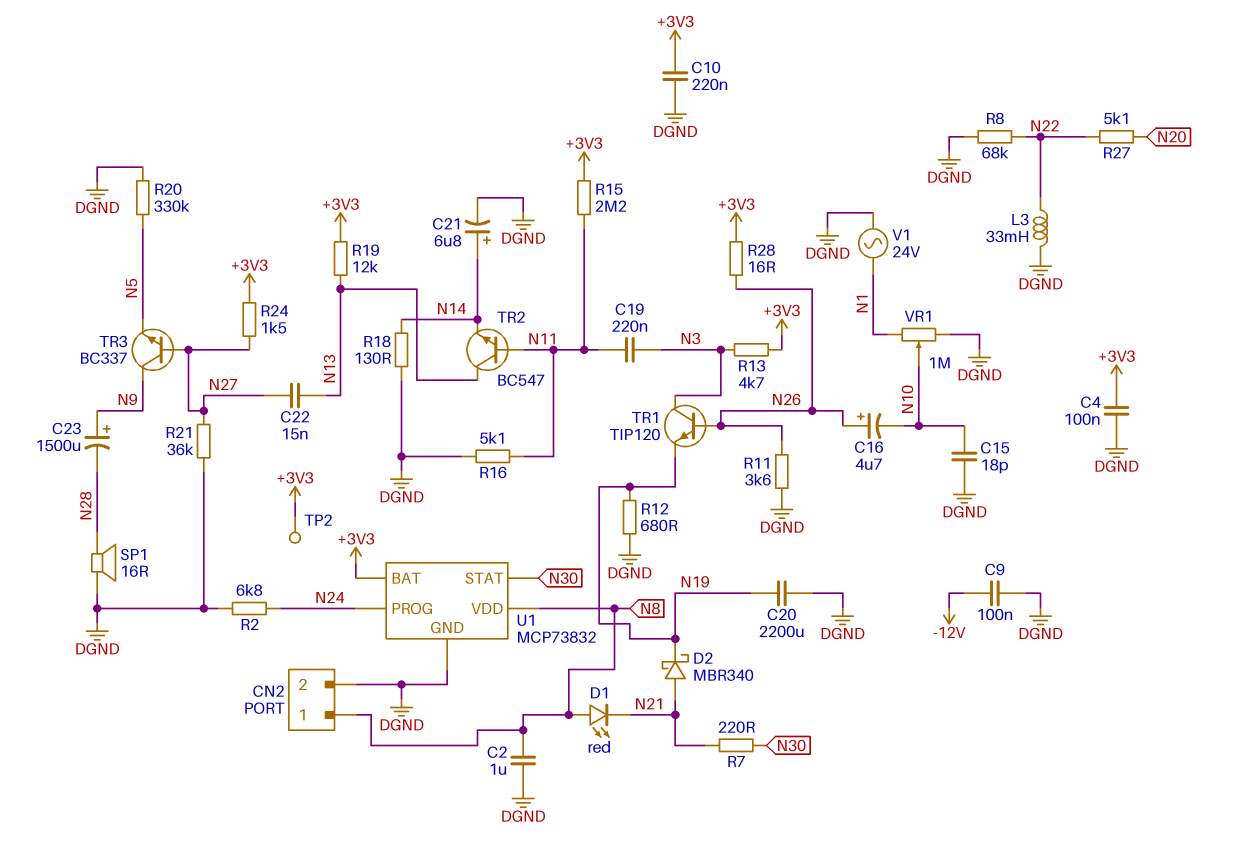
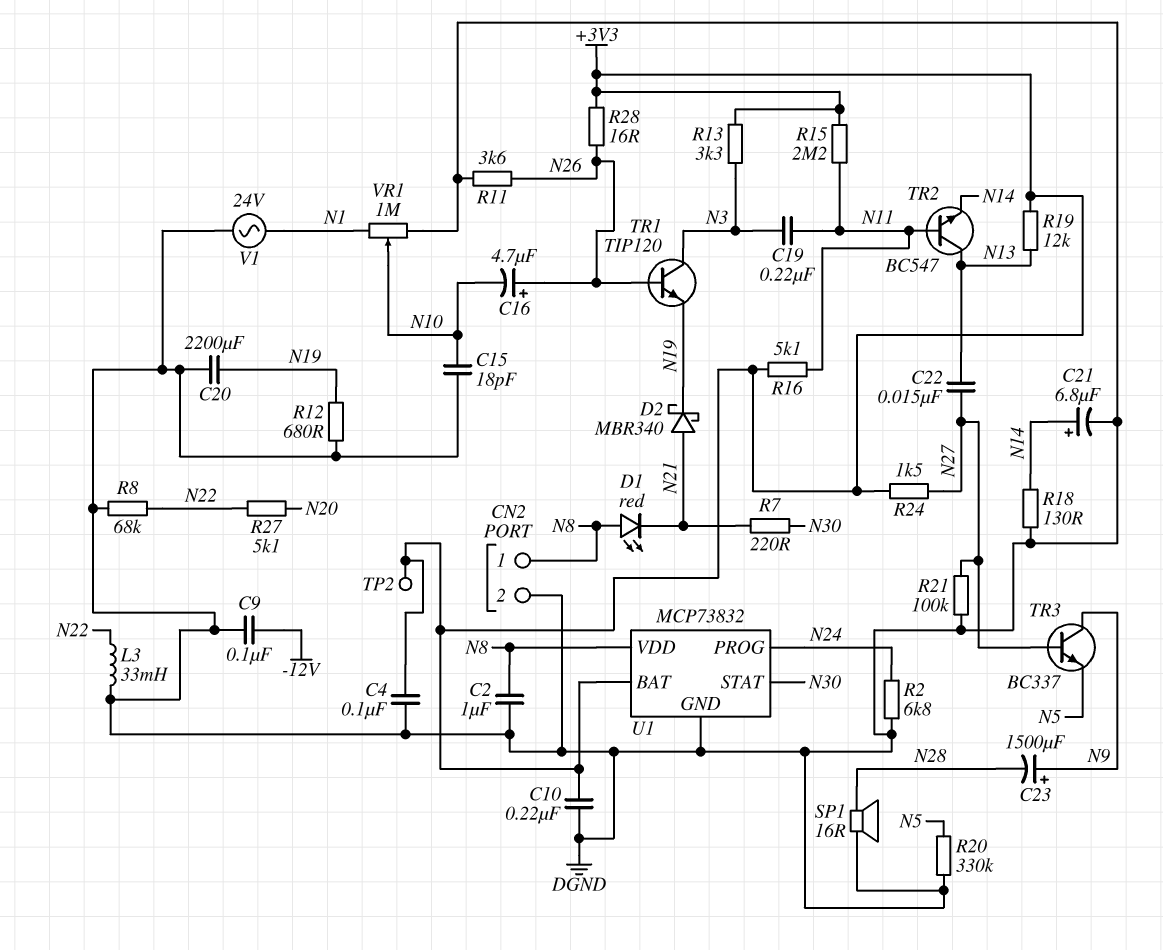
R13: 4.7k (+3V3, N3) -> 3.3k (+3V3, N3)
R16: 5.1k (DGND, N11) -> 5.1k (+3V3, N11)
R21: 36k (DGND, N27) -> 100k (DGND, N27)

